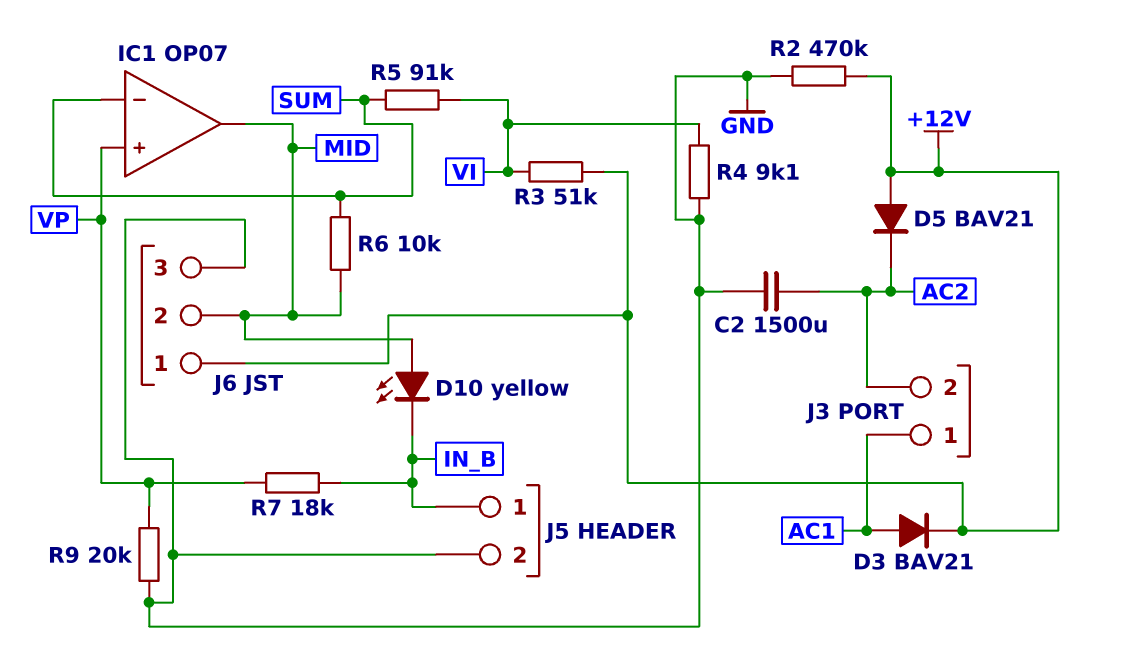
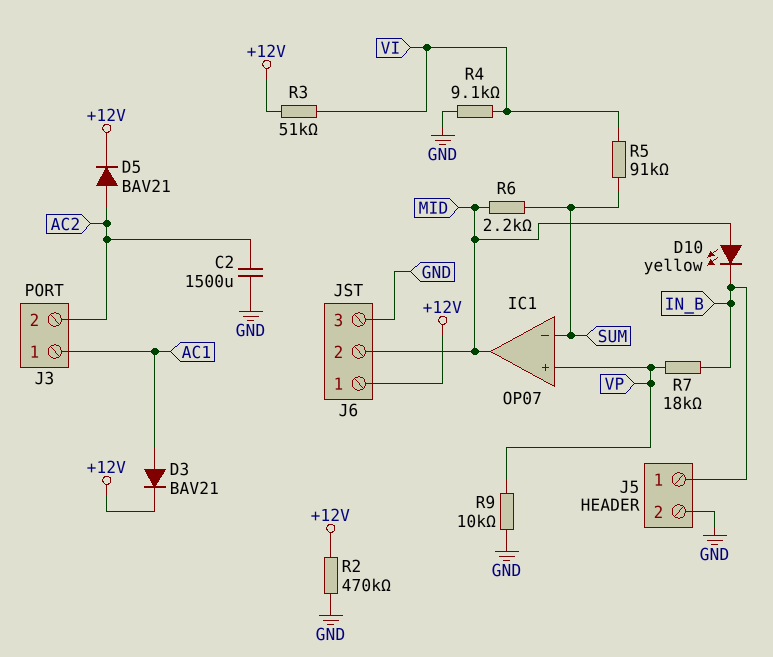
D5: diode BAV21 (A +12V, K AC2) -> diode BAV21 (A AC2, K +12V)
R6: 10k (MID, SUM) -> 2.2k (MID, SUM)
R9: 20k (GND, VP) -> 10k (GND, VP)

